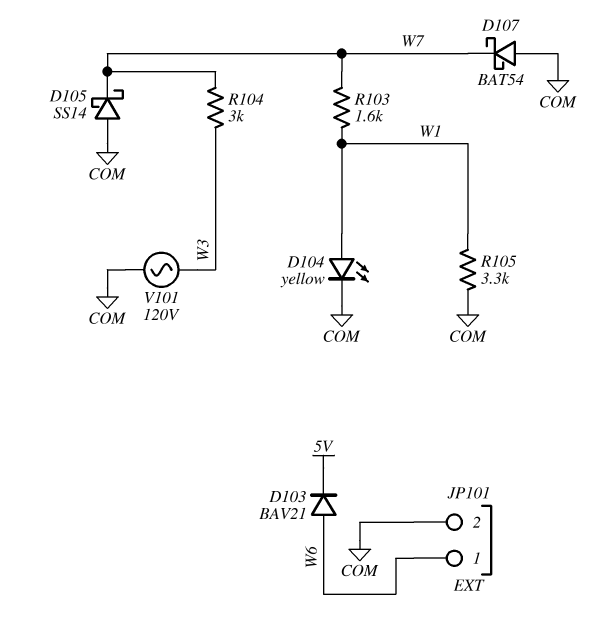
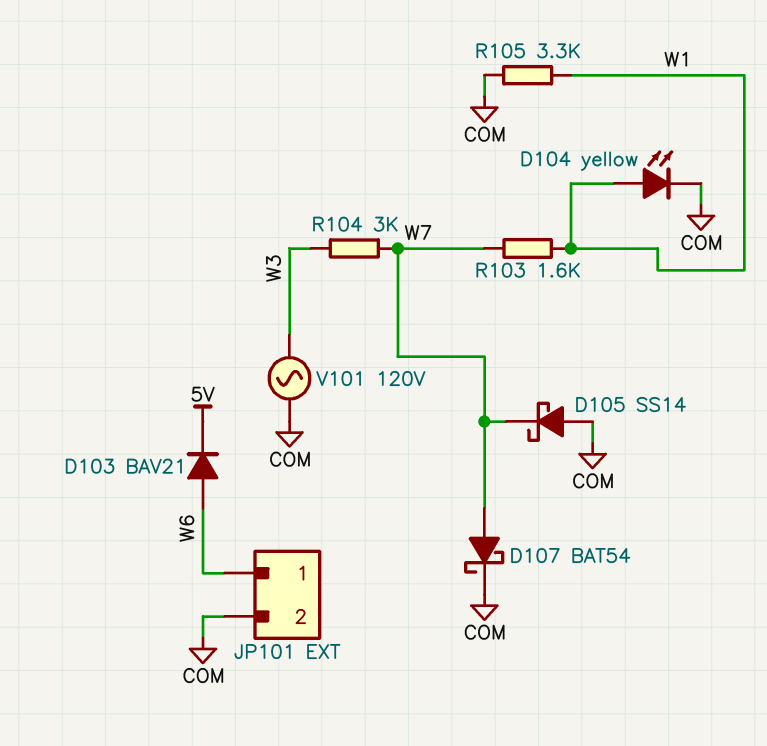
D107: schottky BAT54 (A COM, K W7) -> schottky BAT54 (A W7, K COM)

